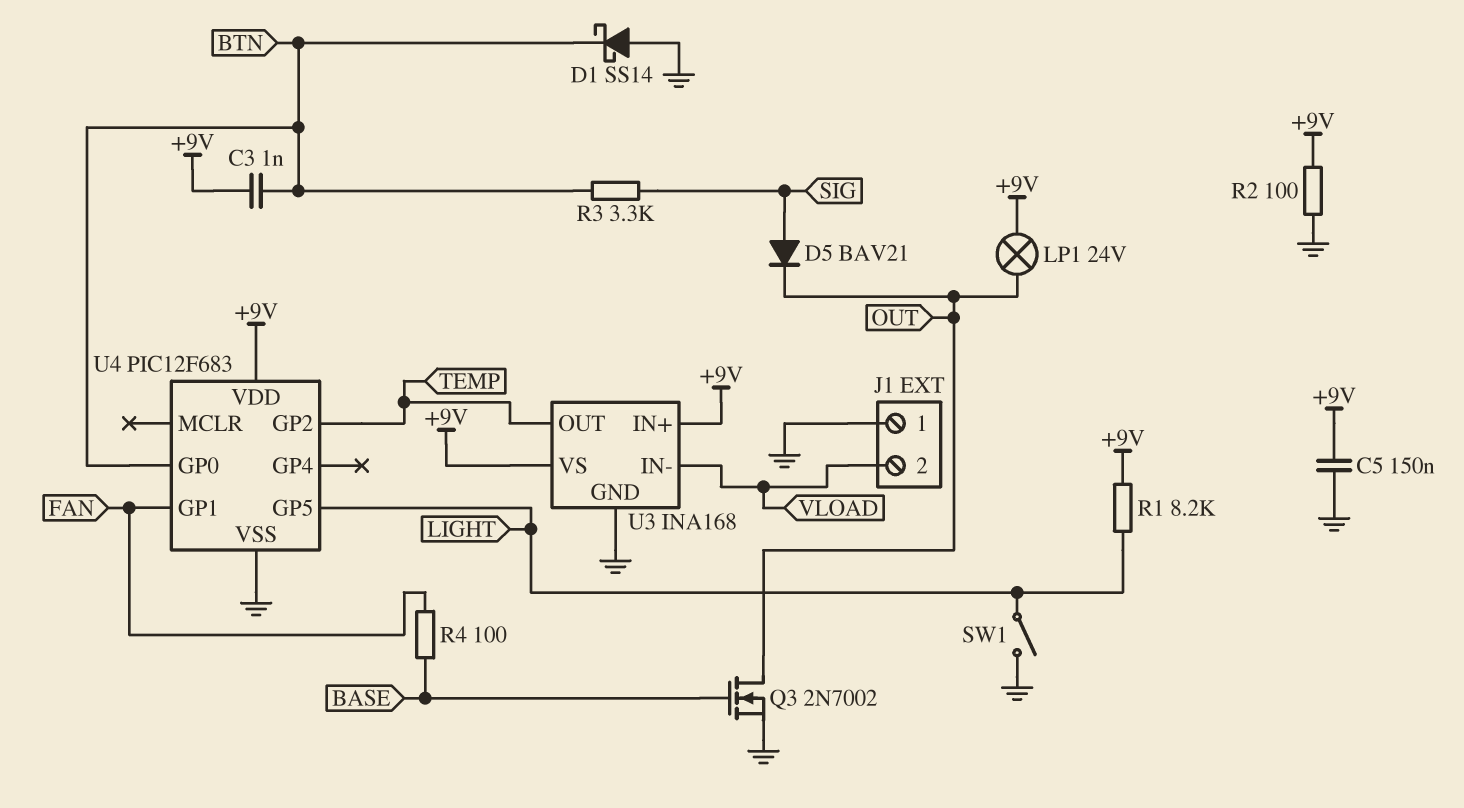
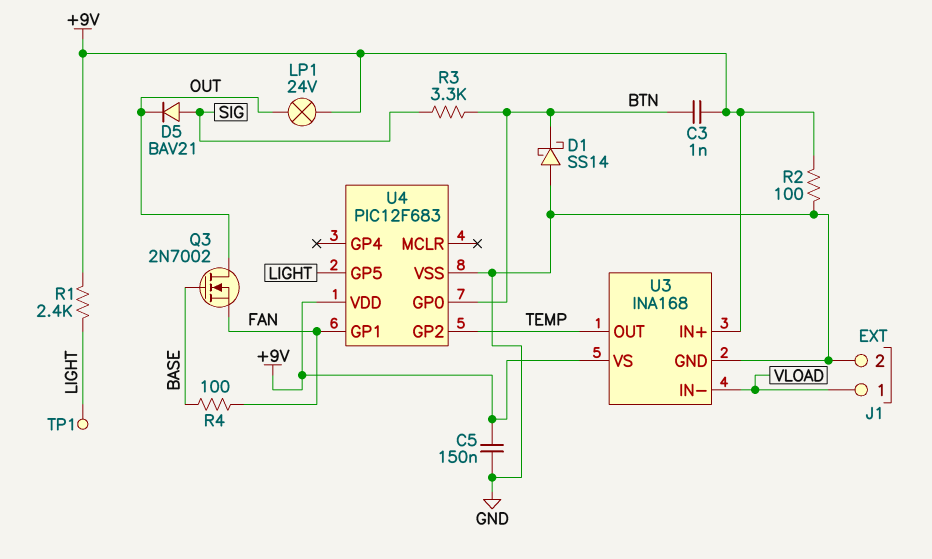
J1 pin 1: GND -> VLOAD
J1 pin 2: VLOAD -> GND
Q3: NMOS 2N7002 (G BASE, D OUT, S GND) -> NMOS 2N7002 (G BASE, D OUT, S FAN)
R1: 8.2k (+9V, LIGHT) -> 2.4k (+9V, LIGHT)
SW1: switch (GND, LIGHT) -> none
TP1: none -> test point (LIGHT)

